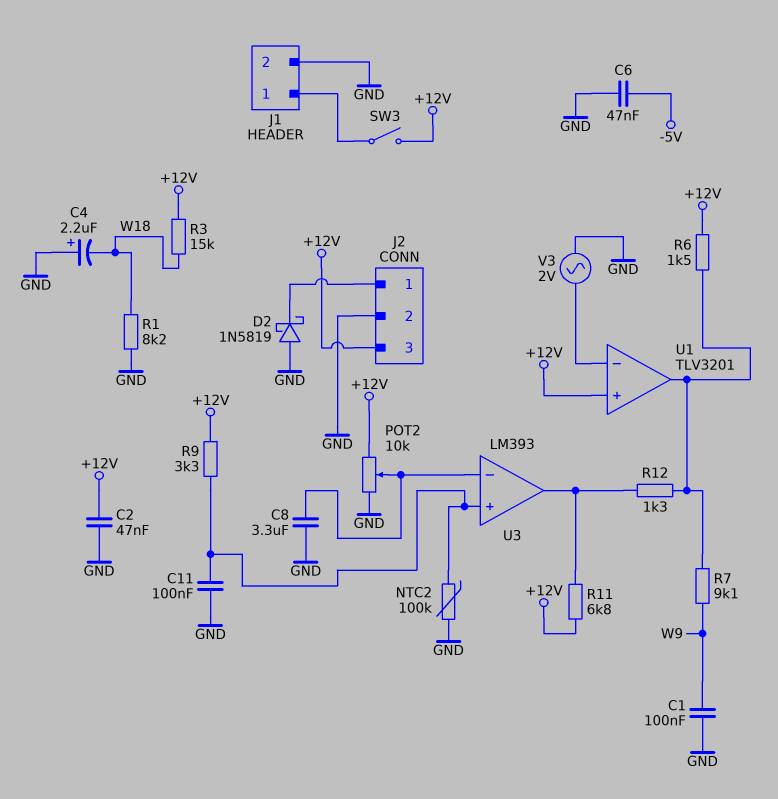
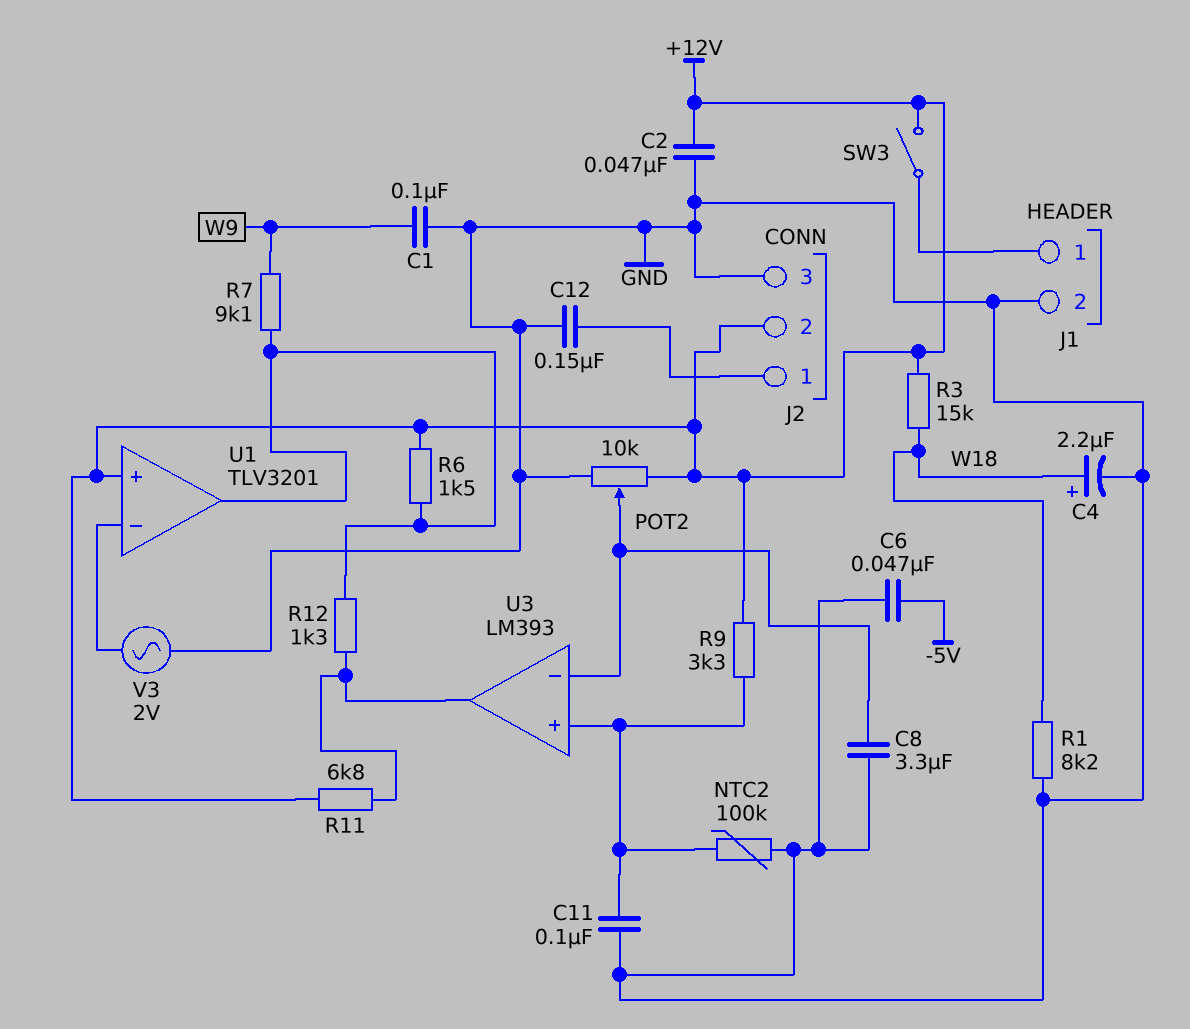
C4: 2.2uF (plus GND, minus W18) -> 2.2uF (plus W18, minus GND)
C12: none -> 150nF (GND, J2/1)
D2: schottky 1N5819 (A GND, K J2/1) -> none
J2 pin 2: GND -> +12V
J2 pin 3: +12V -> GND

